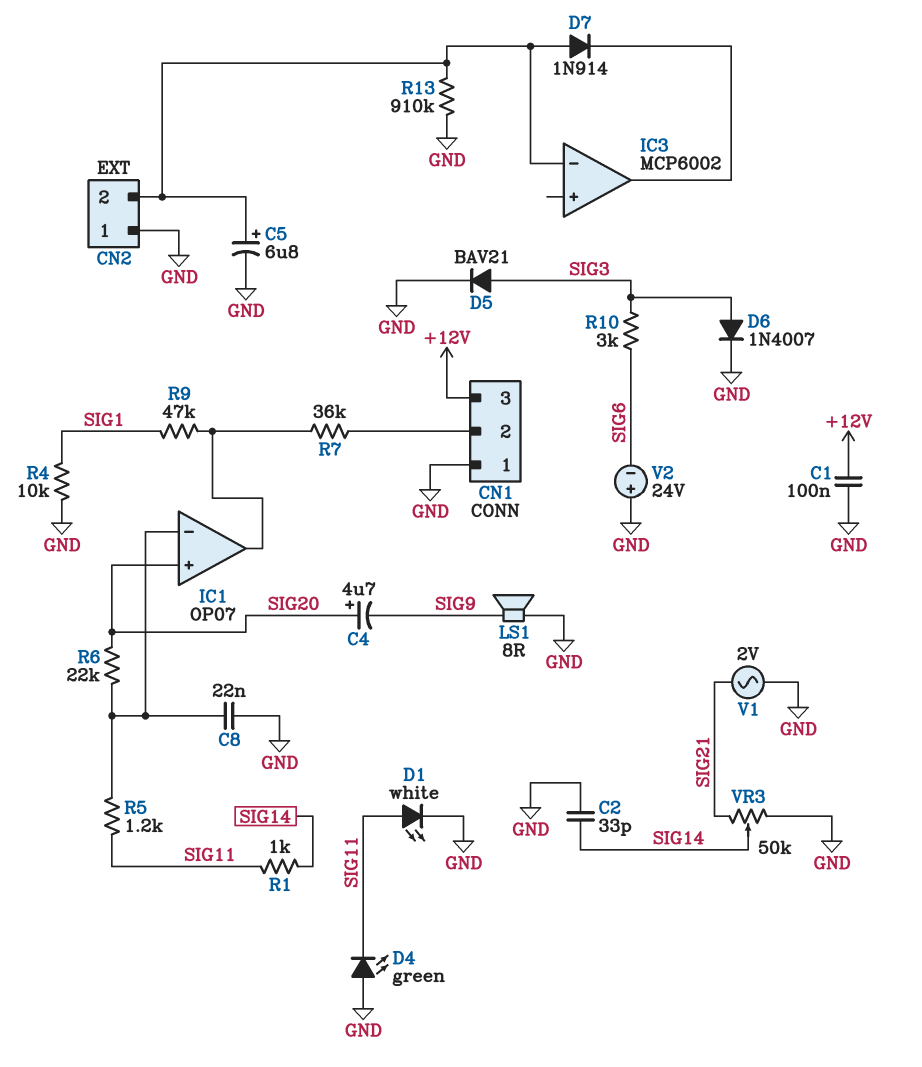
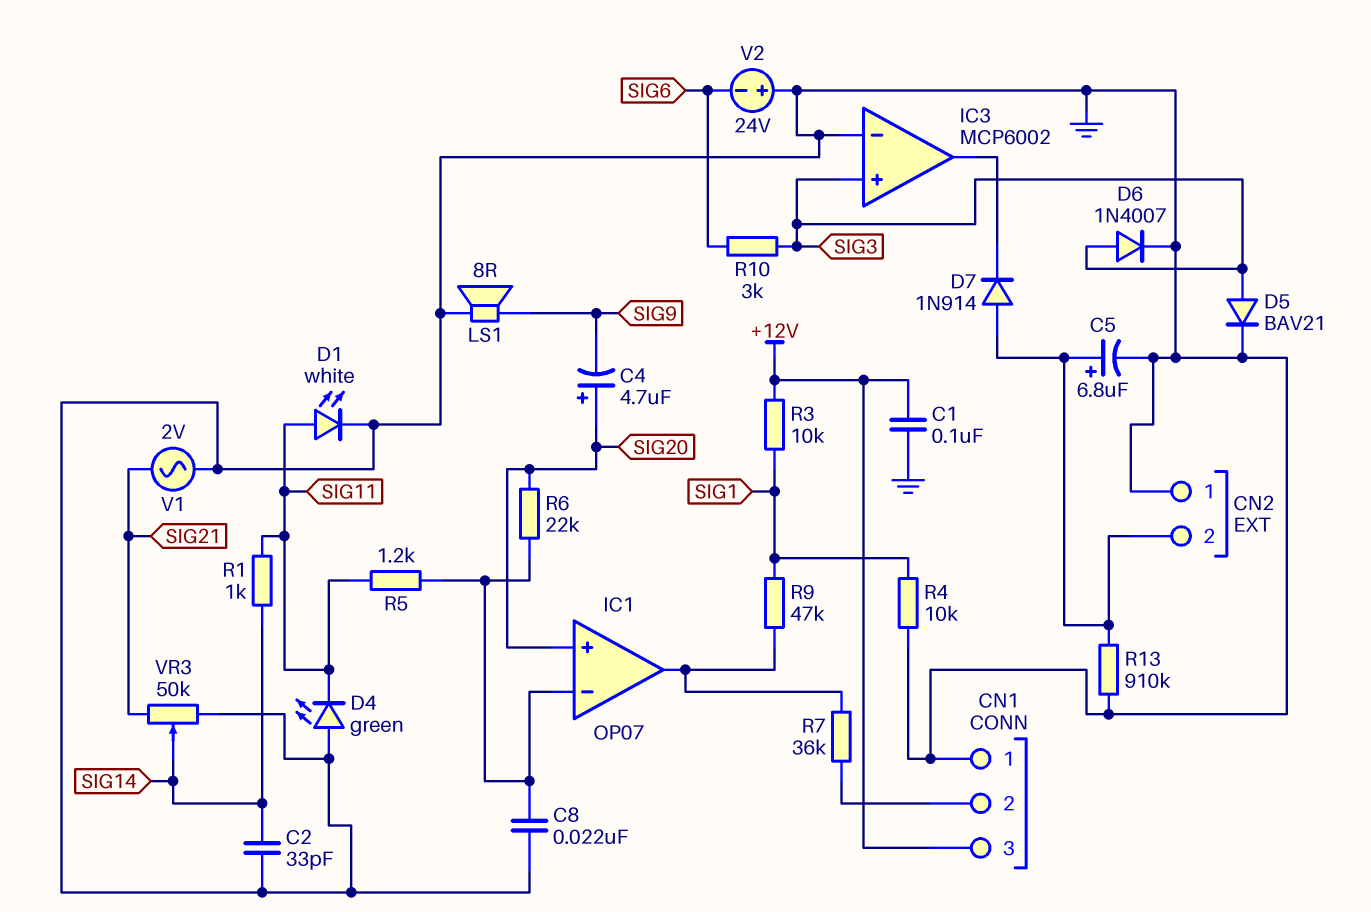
IC3 pin in+: none -> SIG3
IC3 pin in-: CN2/2 -> GND
R3: none -> 10k (+12V, SIG1)

